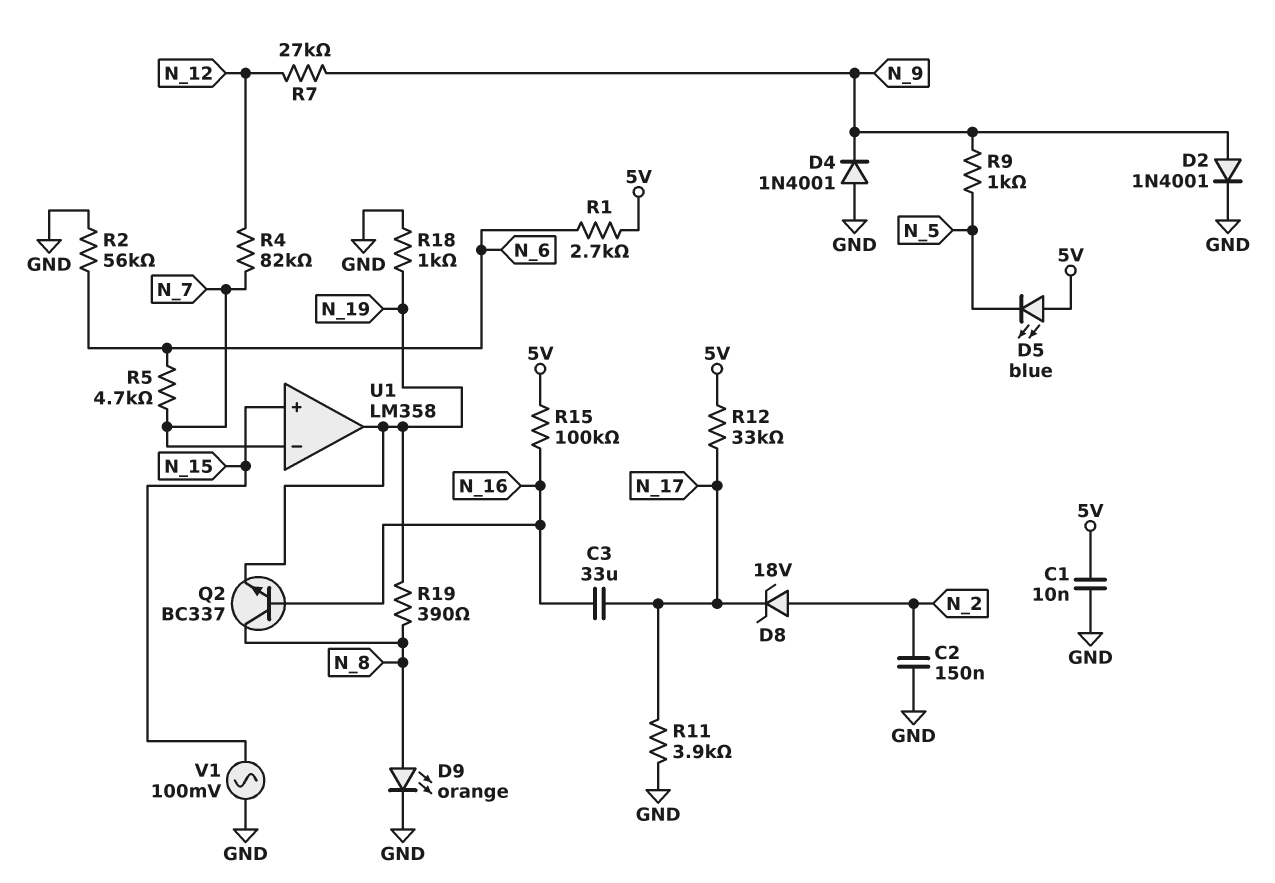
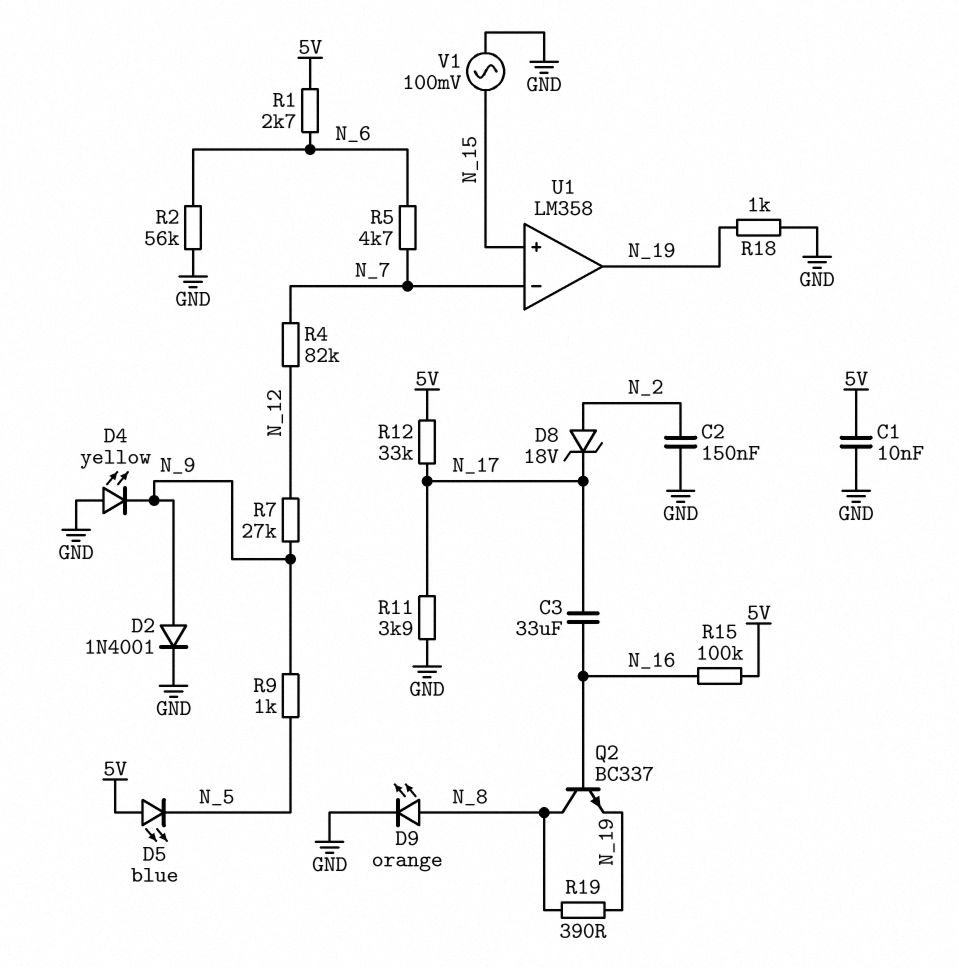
D4: diode 1N4001 (A GND, K N_9) -> LED yellow (A GND, K N_9)

